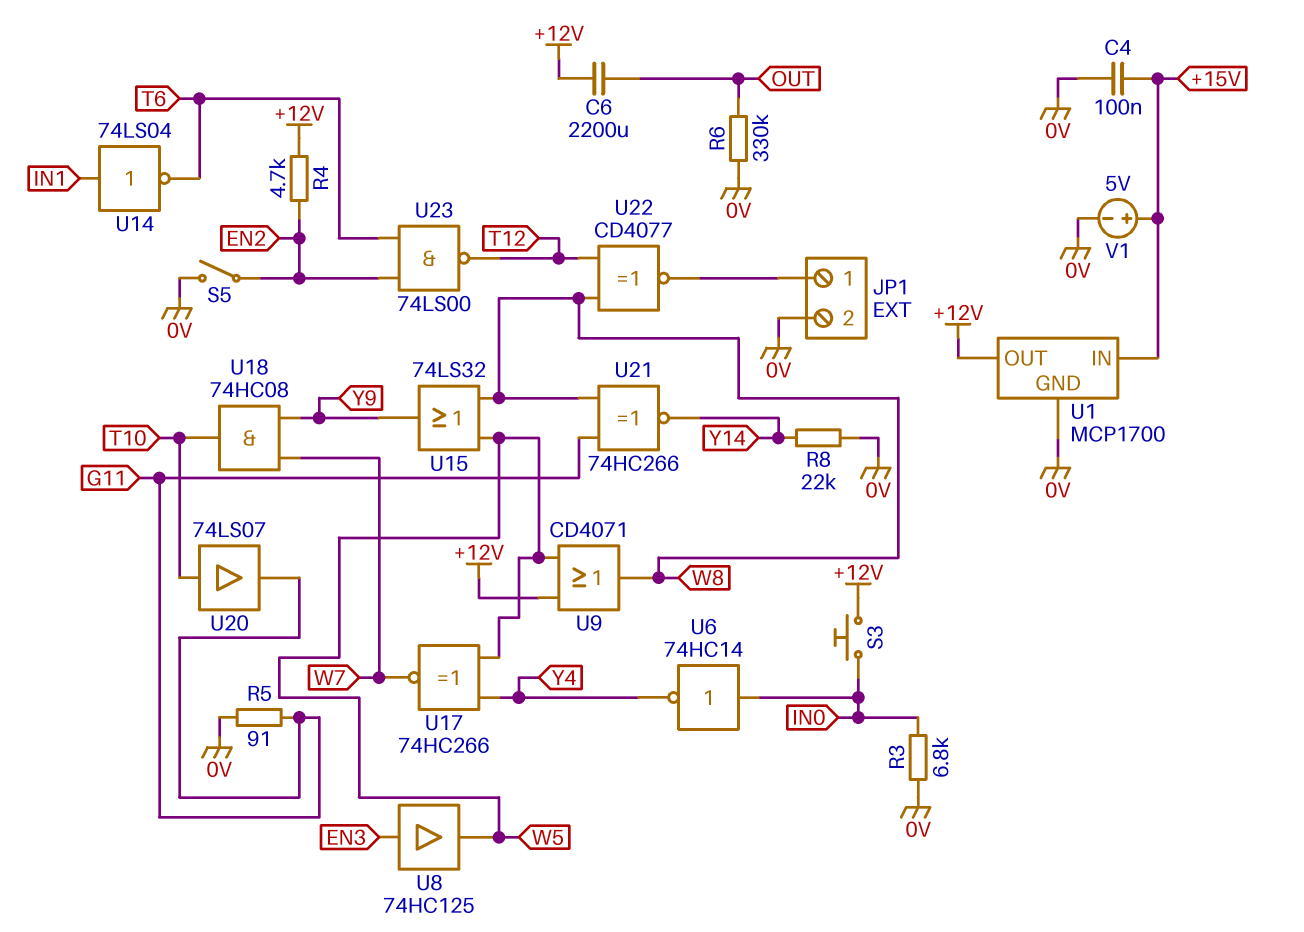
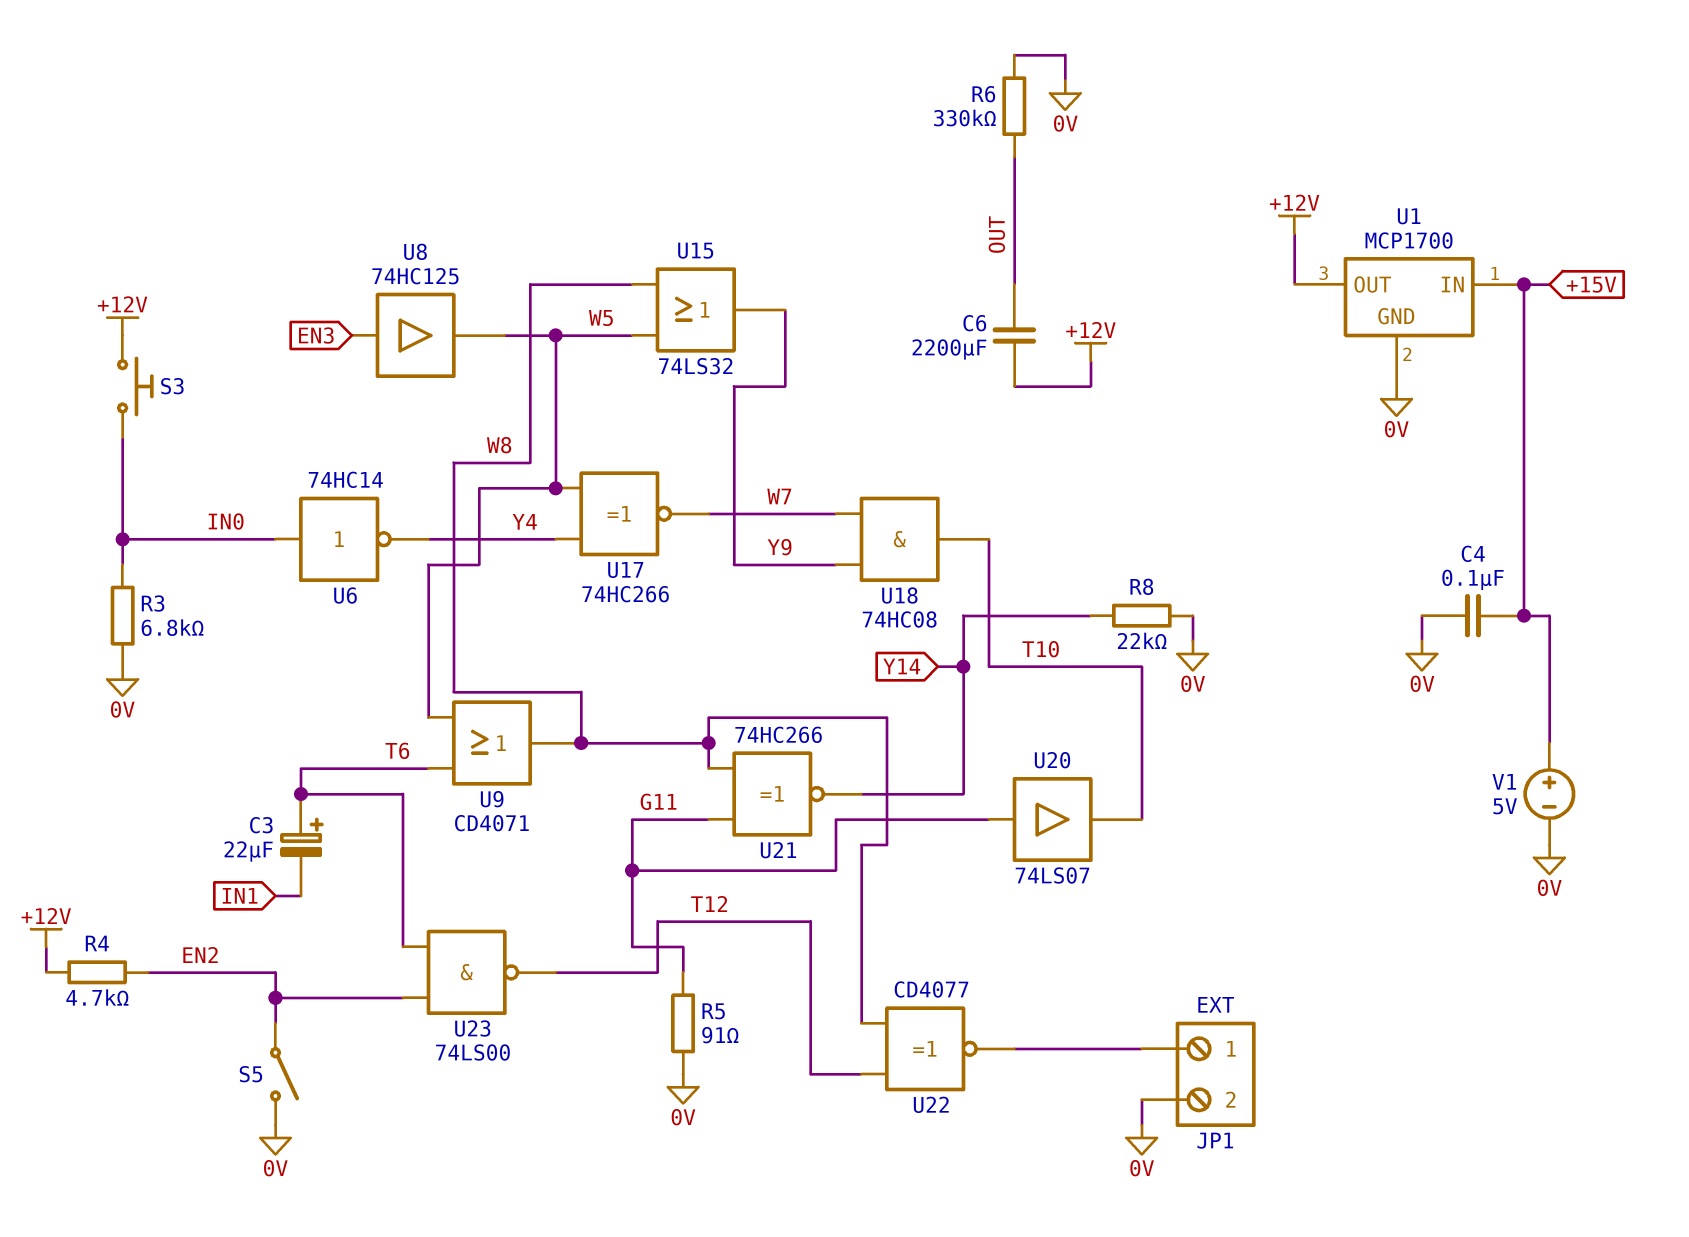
C3: none -> 22uF (plus T6, minus IN1)
U9: OR CD4071 (in +12V, in W5, out W8) -> OR CD4071 (in T6, in W5, out W8)
U14: NOT 74LS04 (in IN1, out T6) -> none
U20: buffer 74LS07 (in T10, out G11) -> buffer 74LS07 (in G11, out T10)

